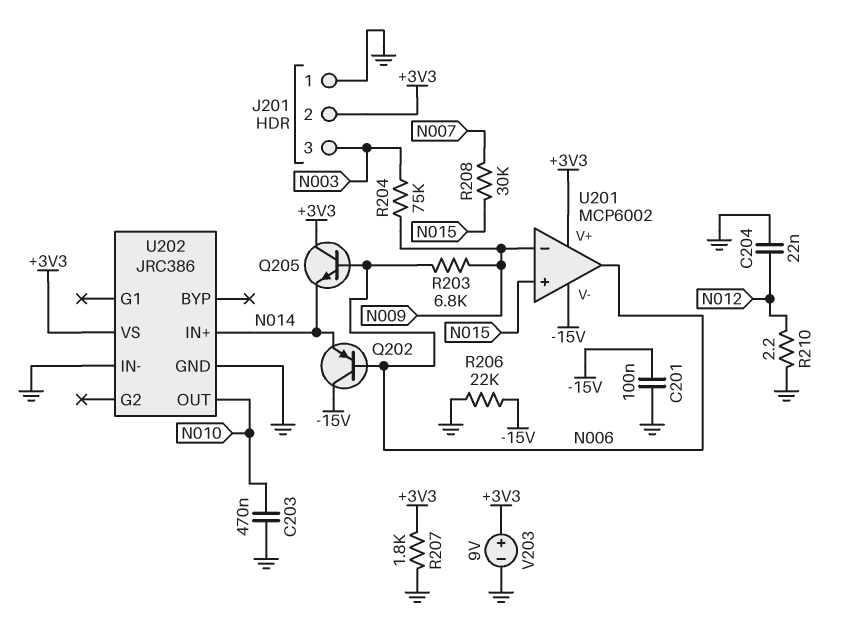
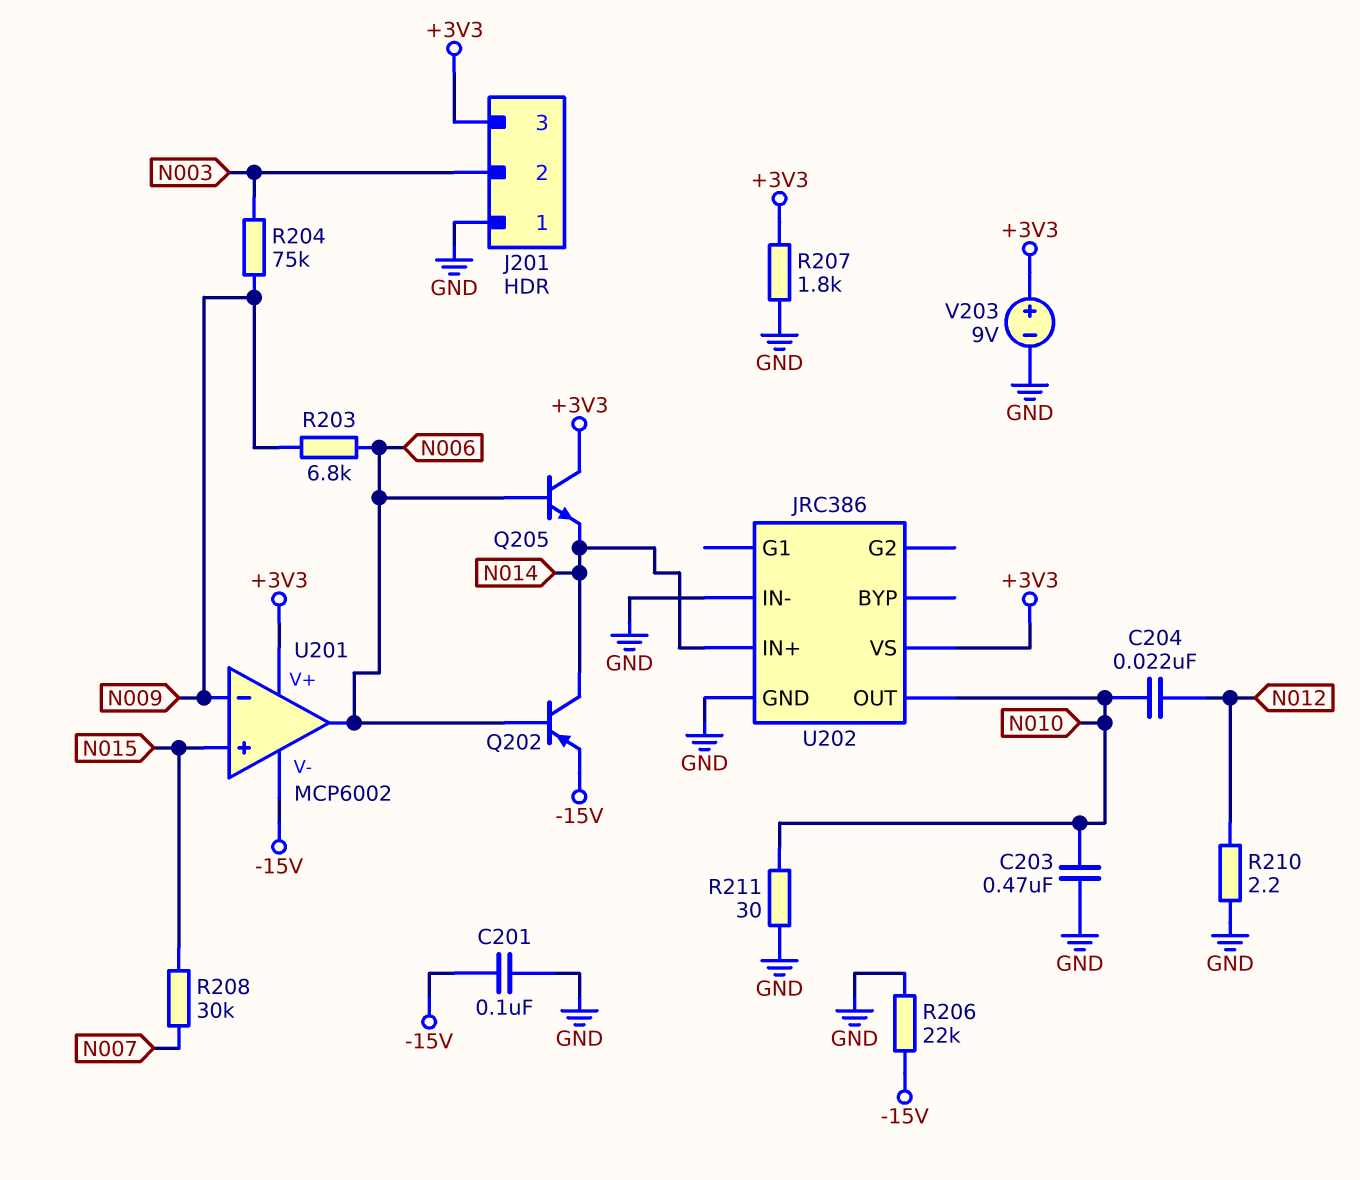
C204: 22nF (GND, N012) -> 22nF (N010, N012)
J201 pin 2: +3V3 -> N003
J201 pin 3: N003 -> +3V3
Q202: PNP (B N006, C -15V, E N014) -> PNP (B N006, C N014, E -15V)
R211: none -> 30 (GND, N010)

